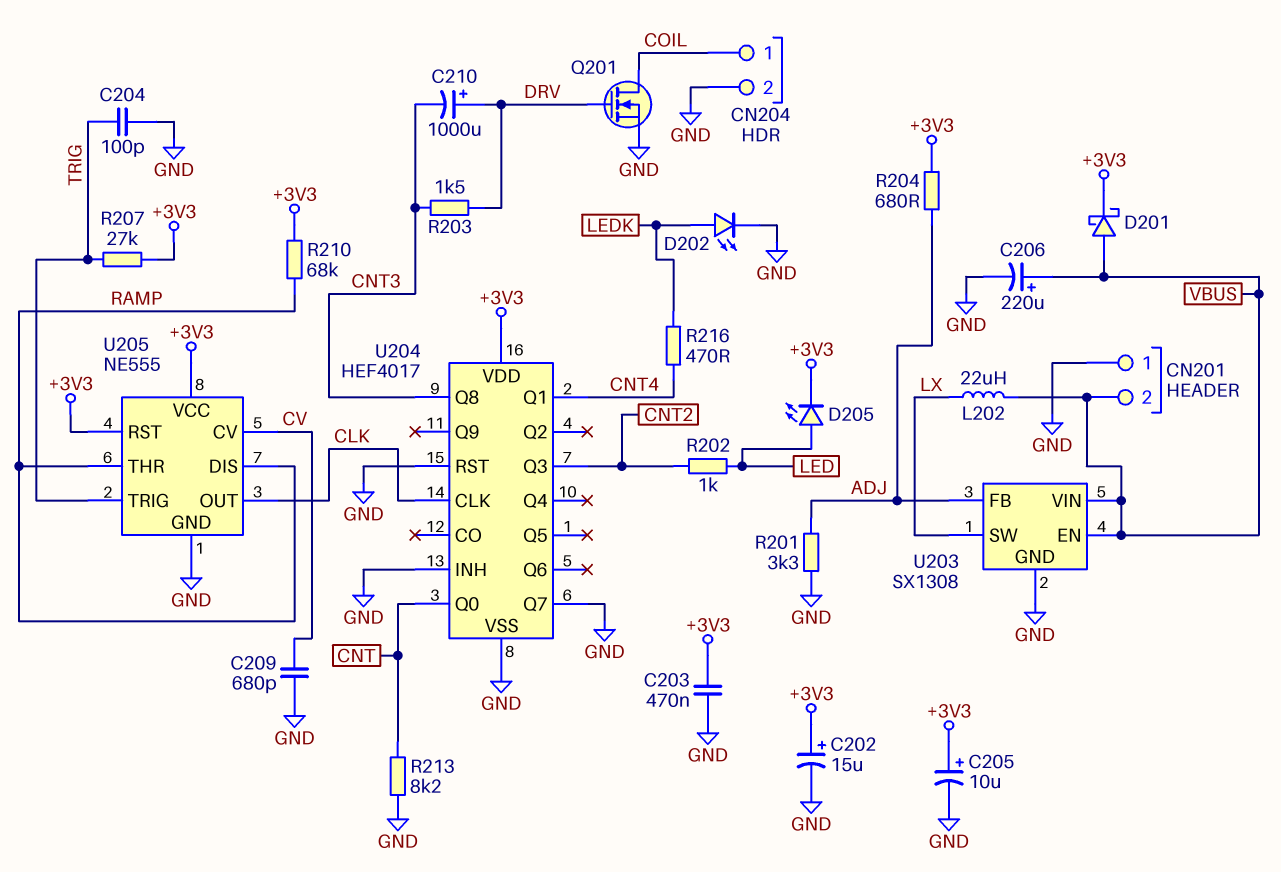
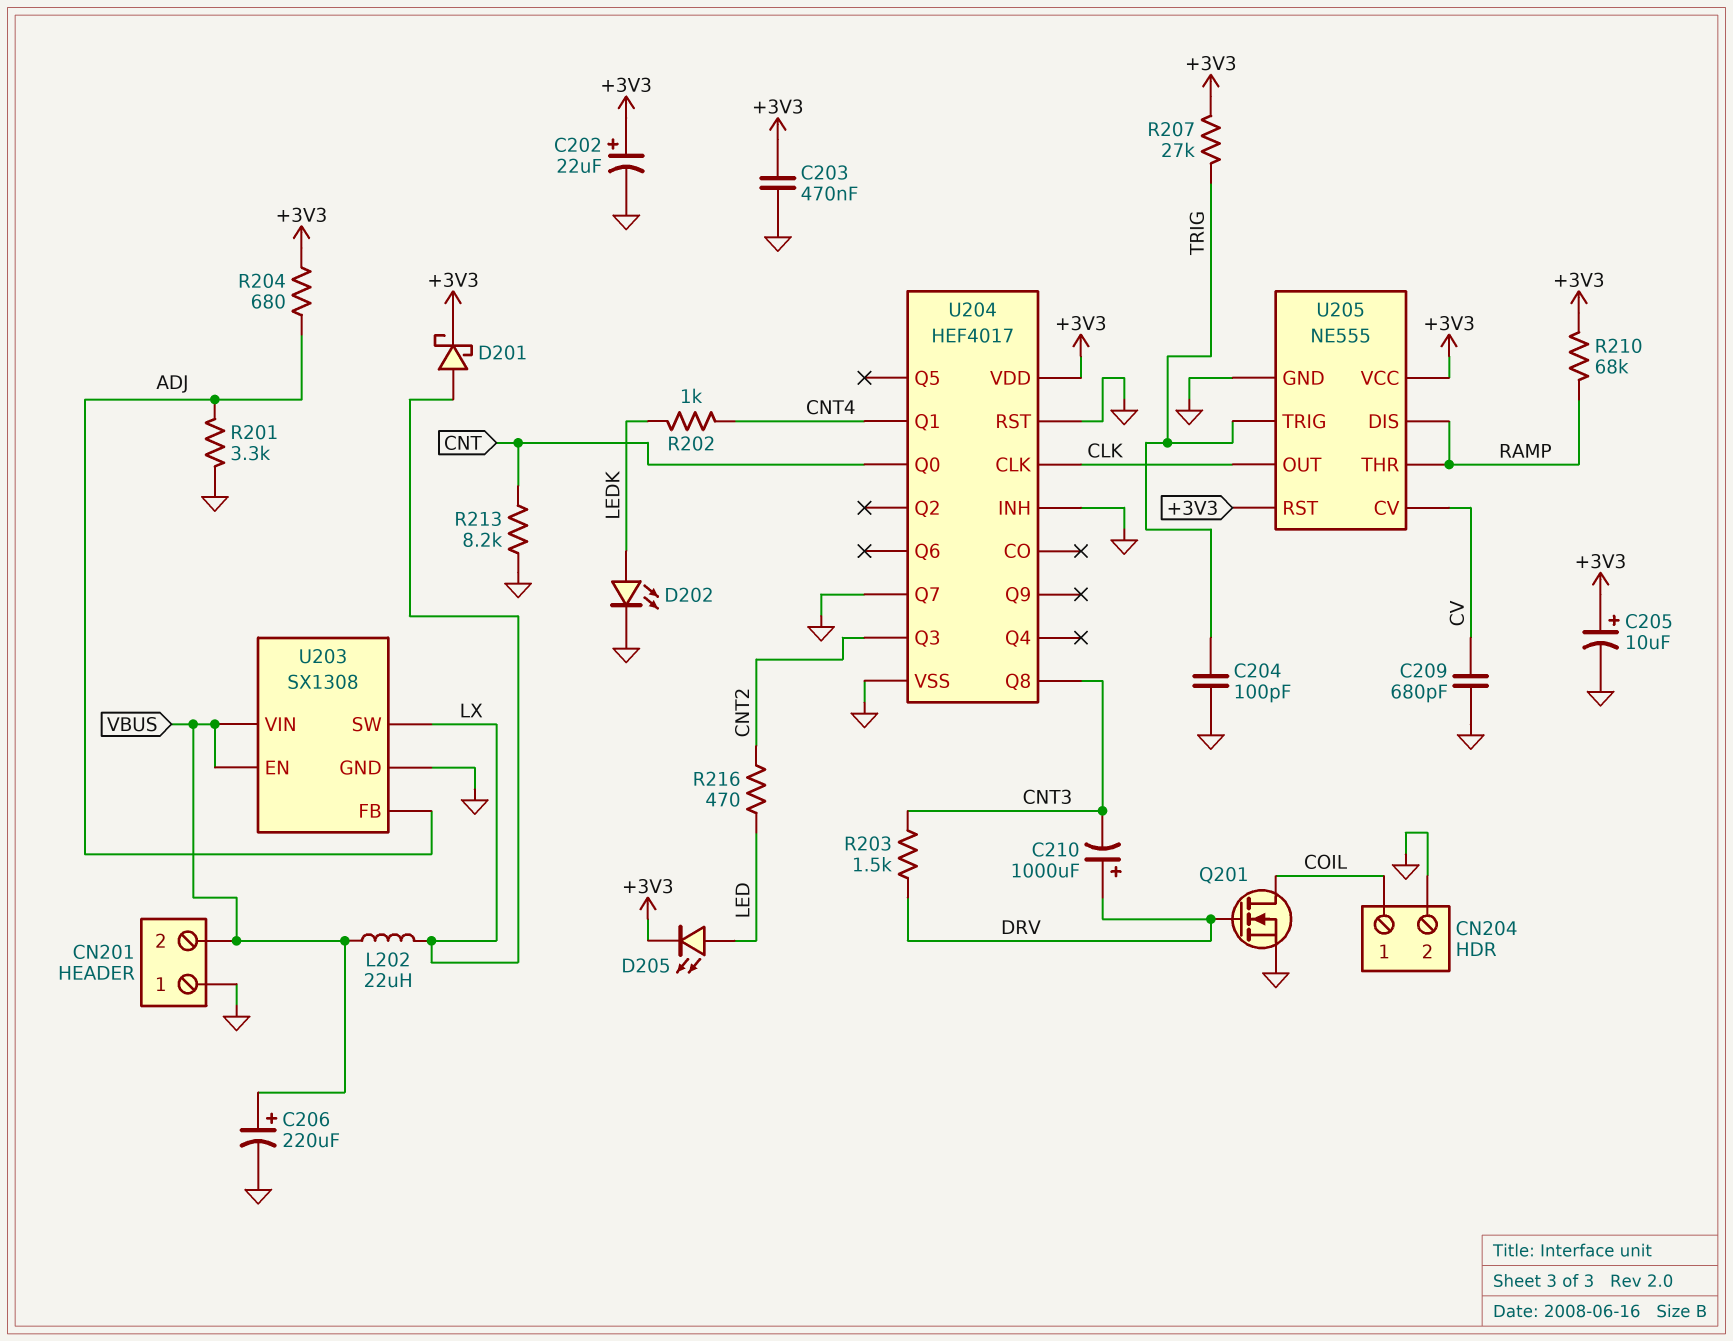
C202: 15uF (plus +3V3, minus GND) -> 22uF (plus +3V3, minus GND)
D201: schottky (A VBUS, K +3V3) -> schottky (A LX, K +3V3)
R202: 1k (CNT2, LED) -> 1k (CNT4, LEDK)
R216: 470 (CNT4, LEDK) -> 470 (CNT2, LED)

